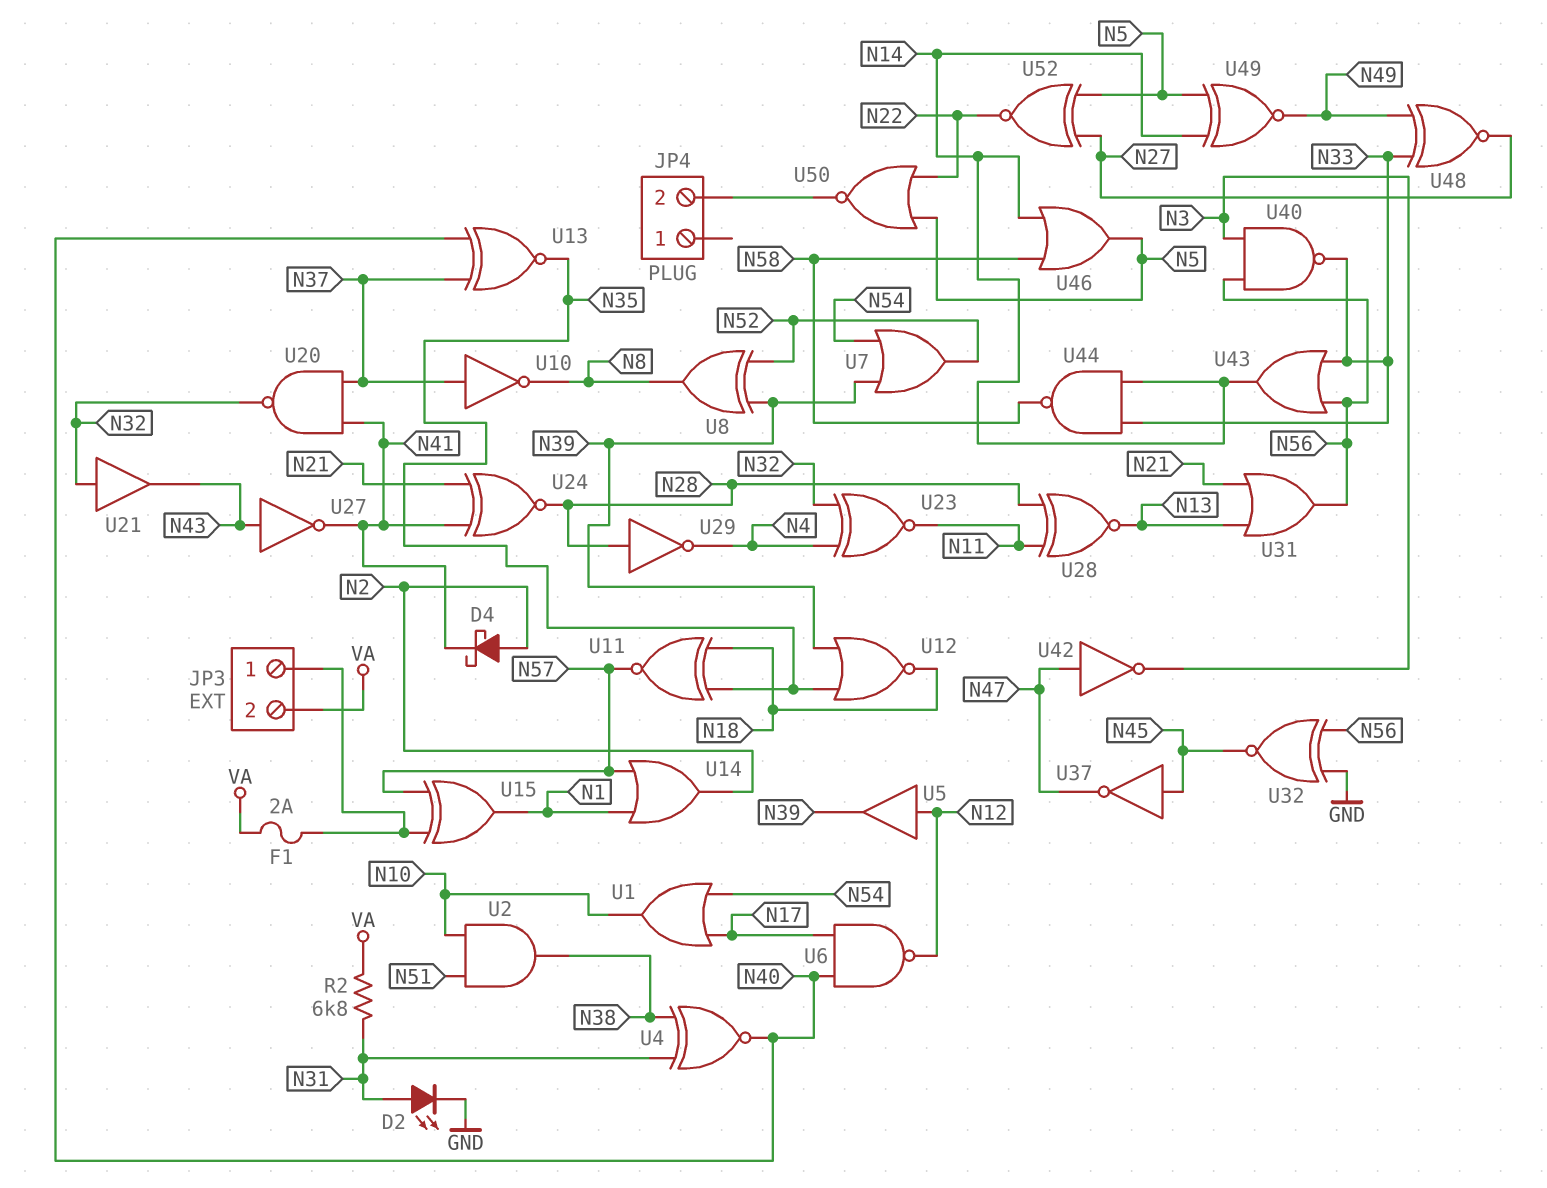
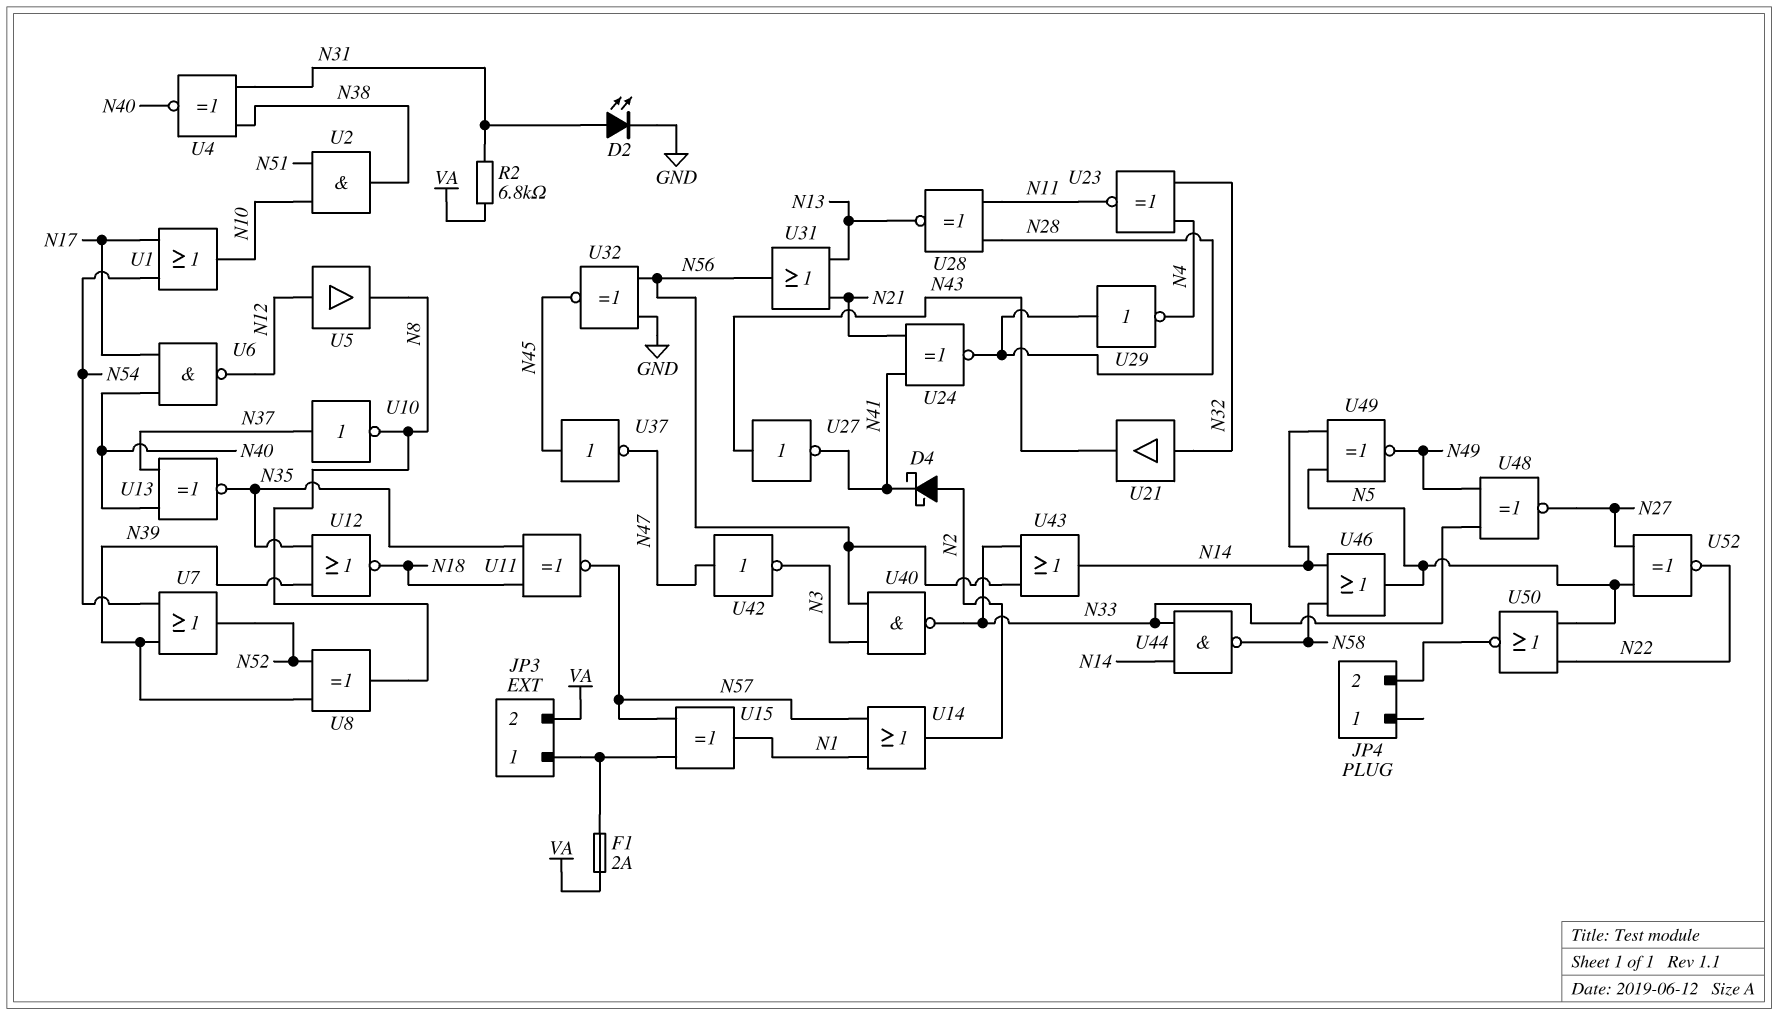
U5: buffer (in N12, out N39) -> buffer (in N12, out N8)
U20: NAND (in N37, in N41, out N32) -> none

